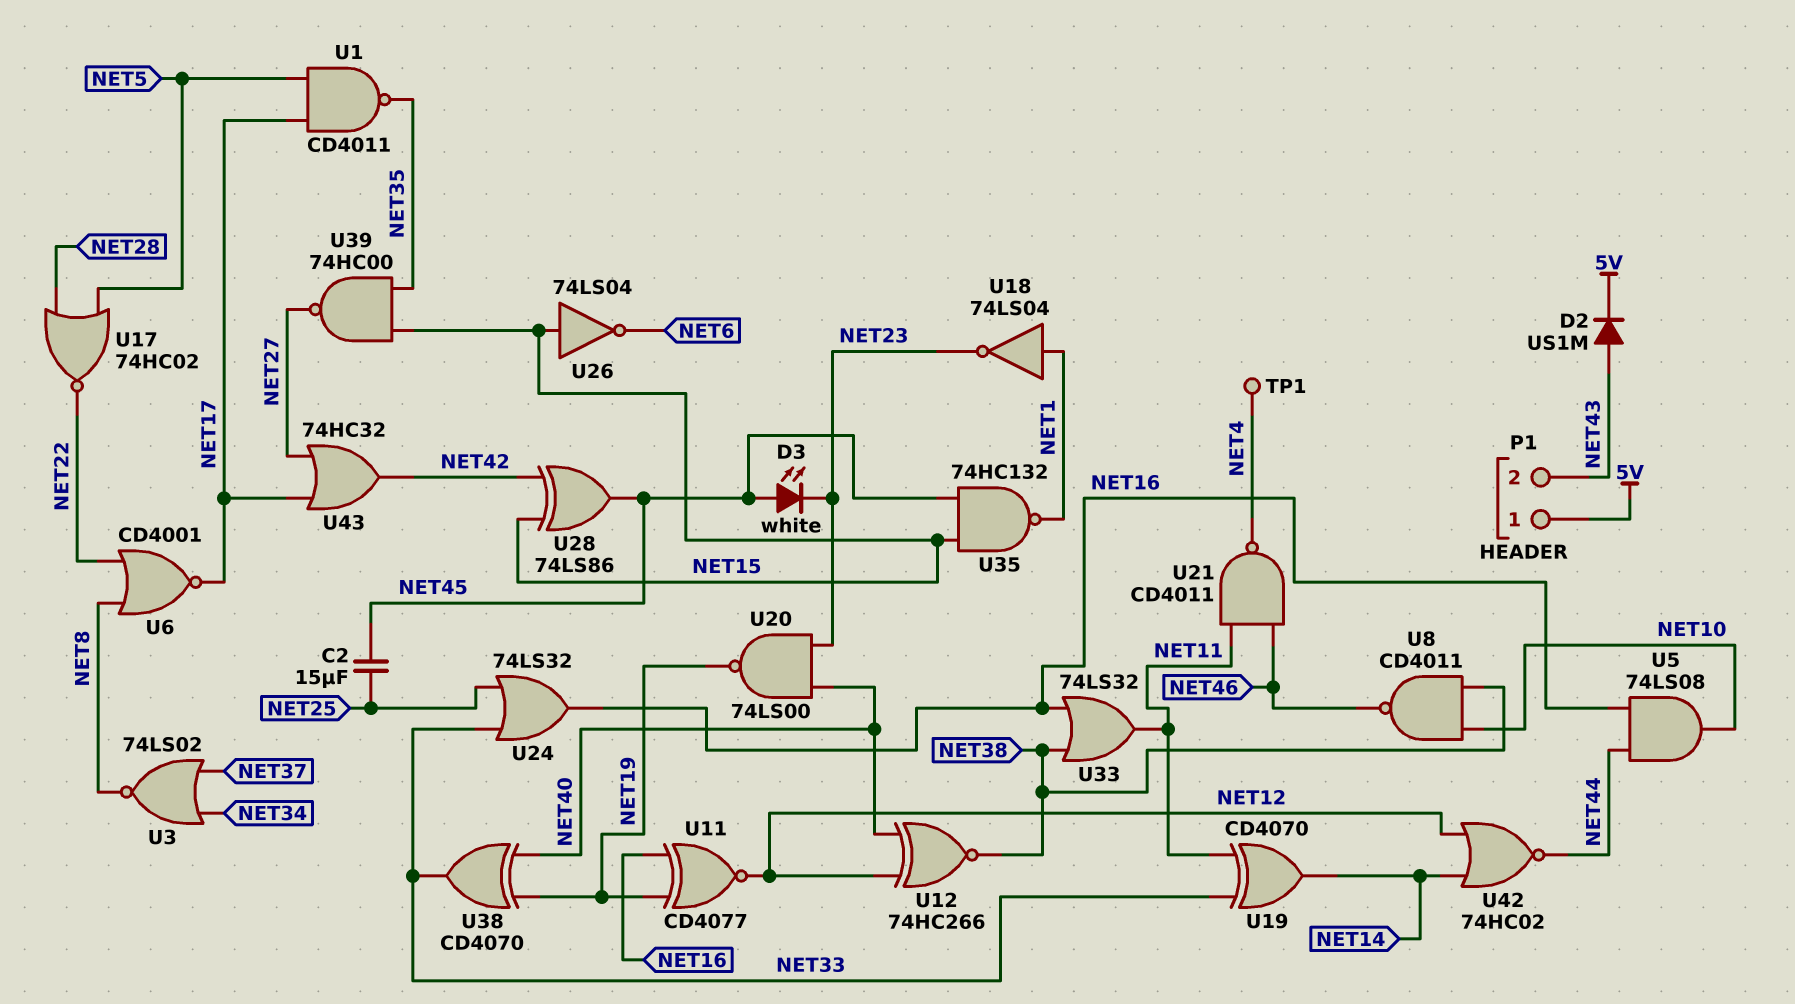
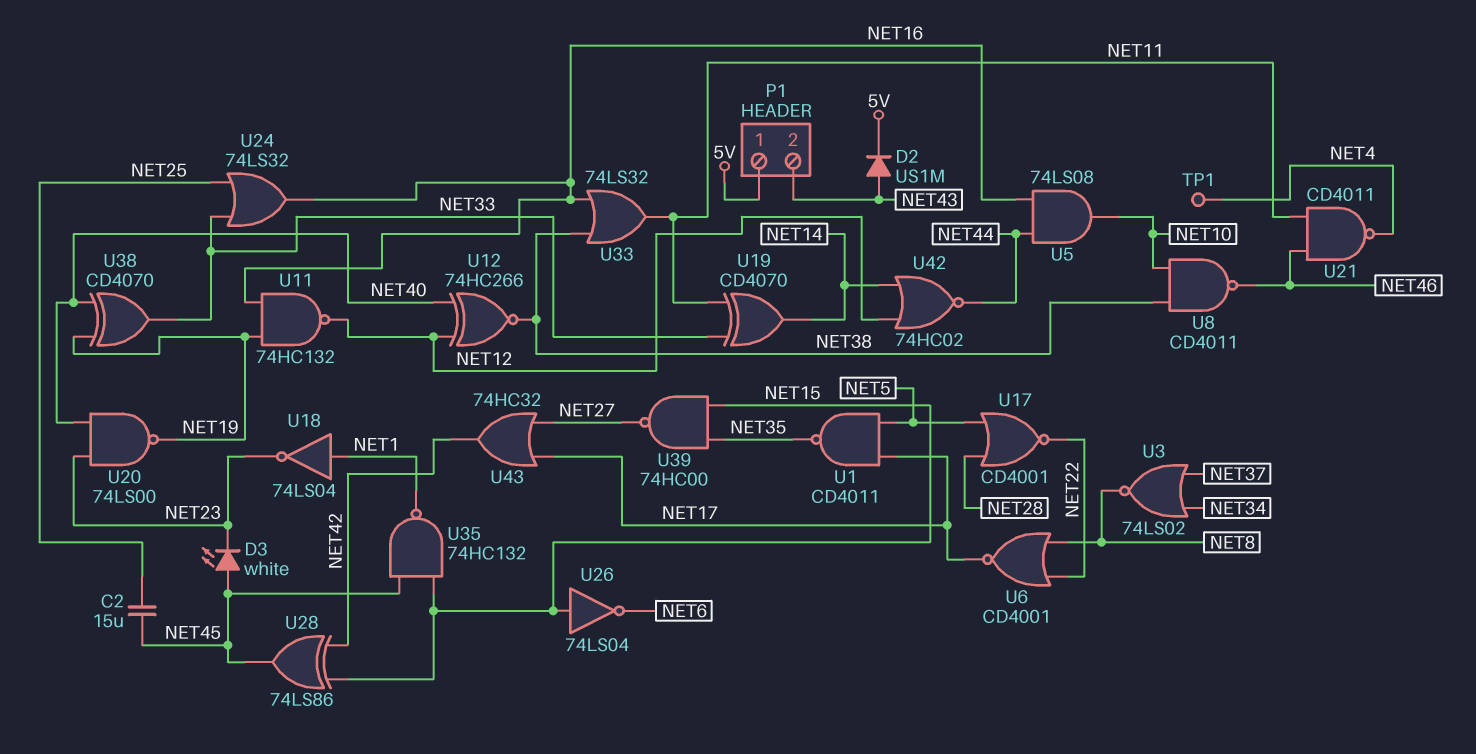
U11: XNOR CD4077 (in NET16, in NET19, out NET12) -> NAND 74HC132 (in NET16, in NET19, out NET12)
U17: NOR 74HC02 (in NET5, in NET28, out NET22) -> NOR CD4001 (in NET5, in NET28, out NET22)

